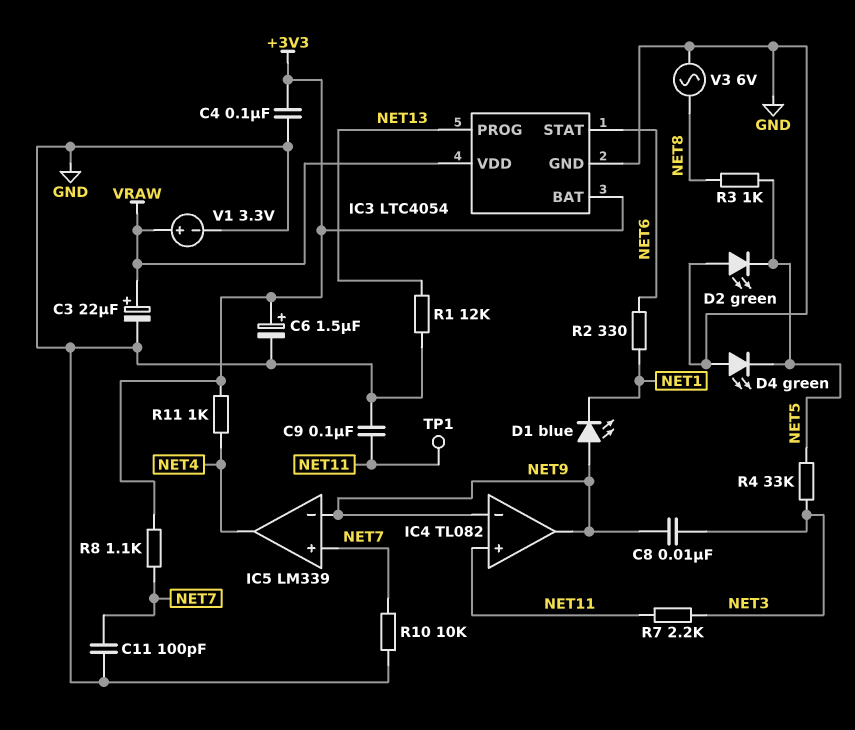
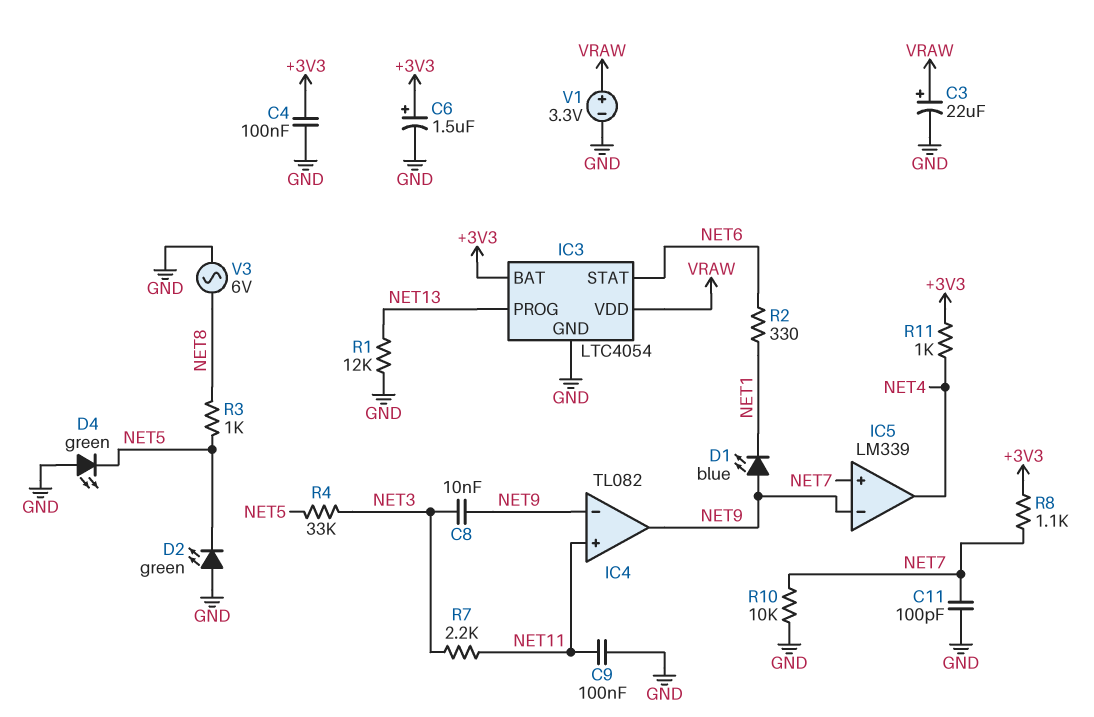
TP1: test point (NET11) -> none

